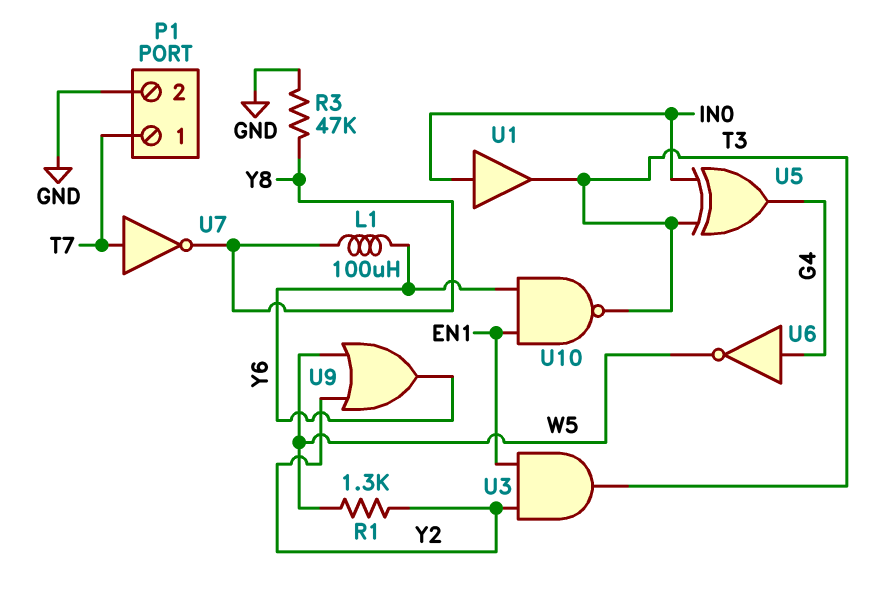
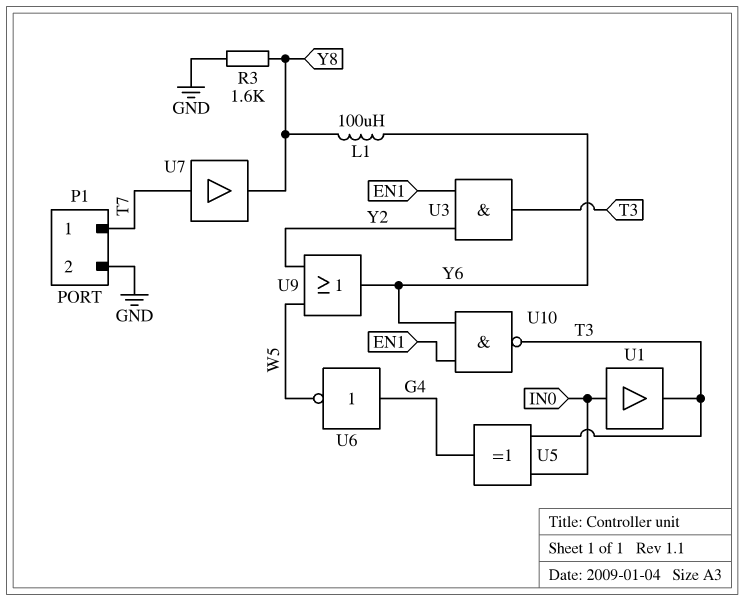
R1: 1.3k (W5, Y2) -> none
R3: 47k (GND, Y8) -> 1.6k (GND, Y8)
U7: NOT (in T7, out Y8) -> buffer (in T7, out Y8)

